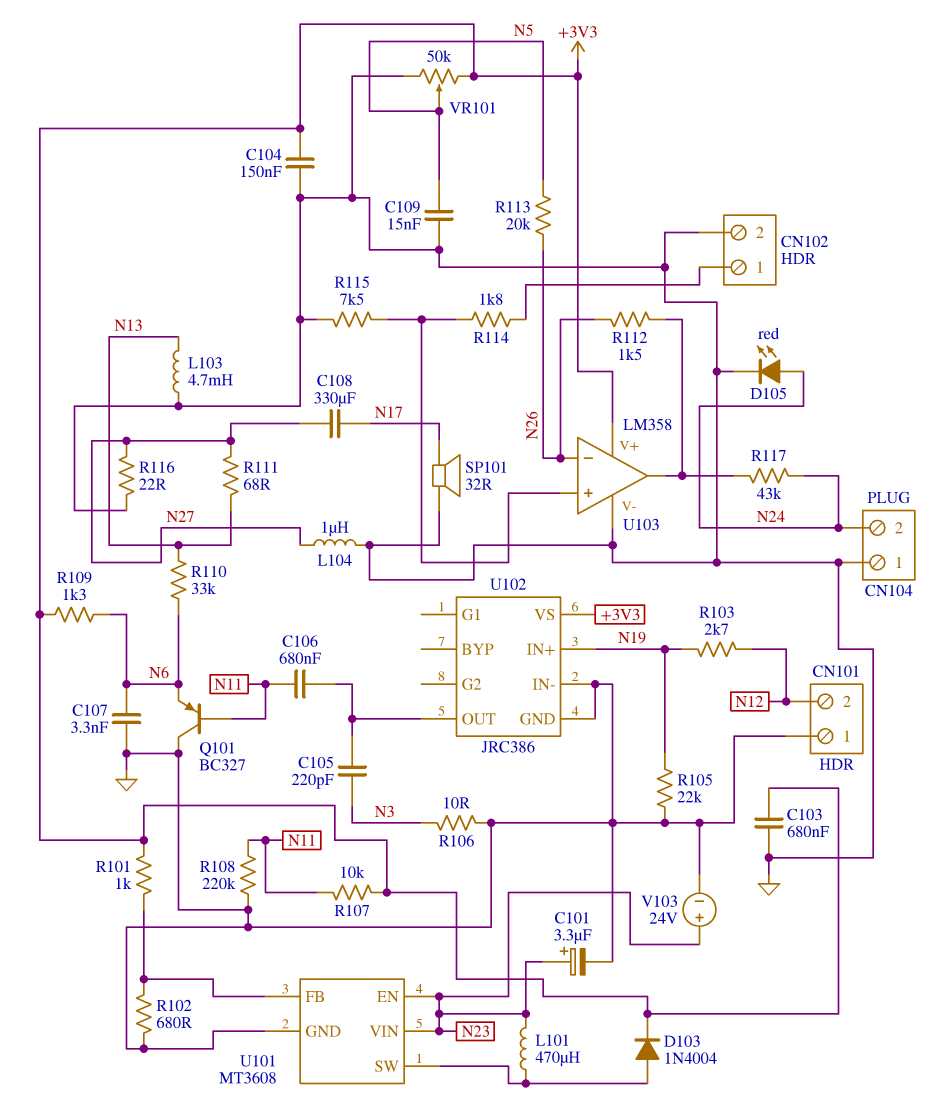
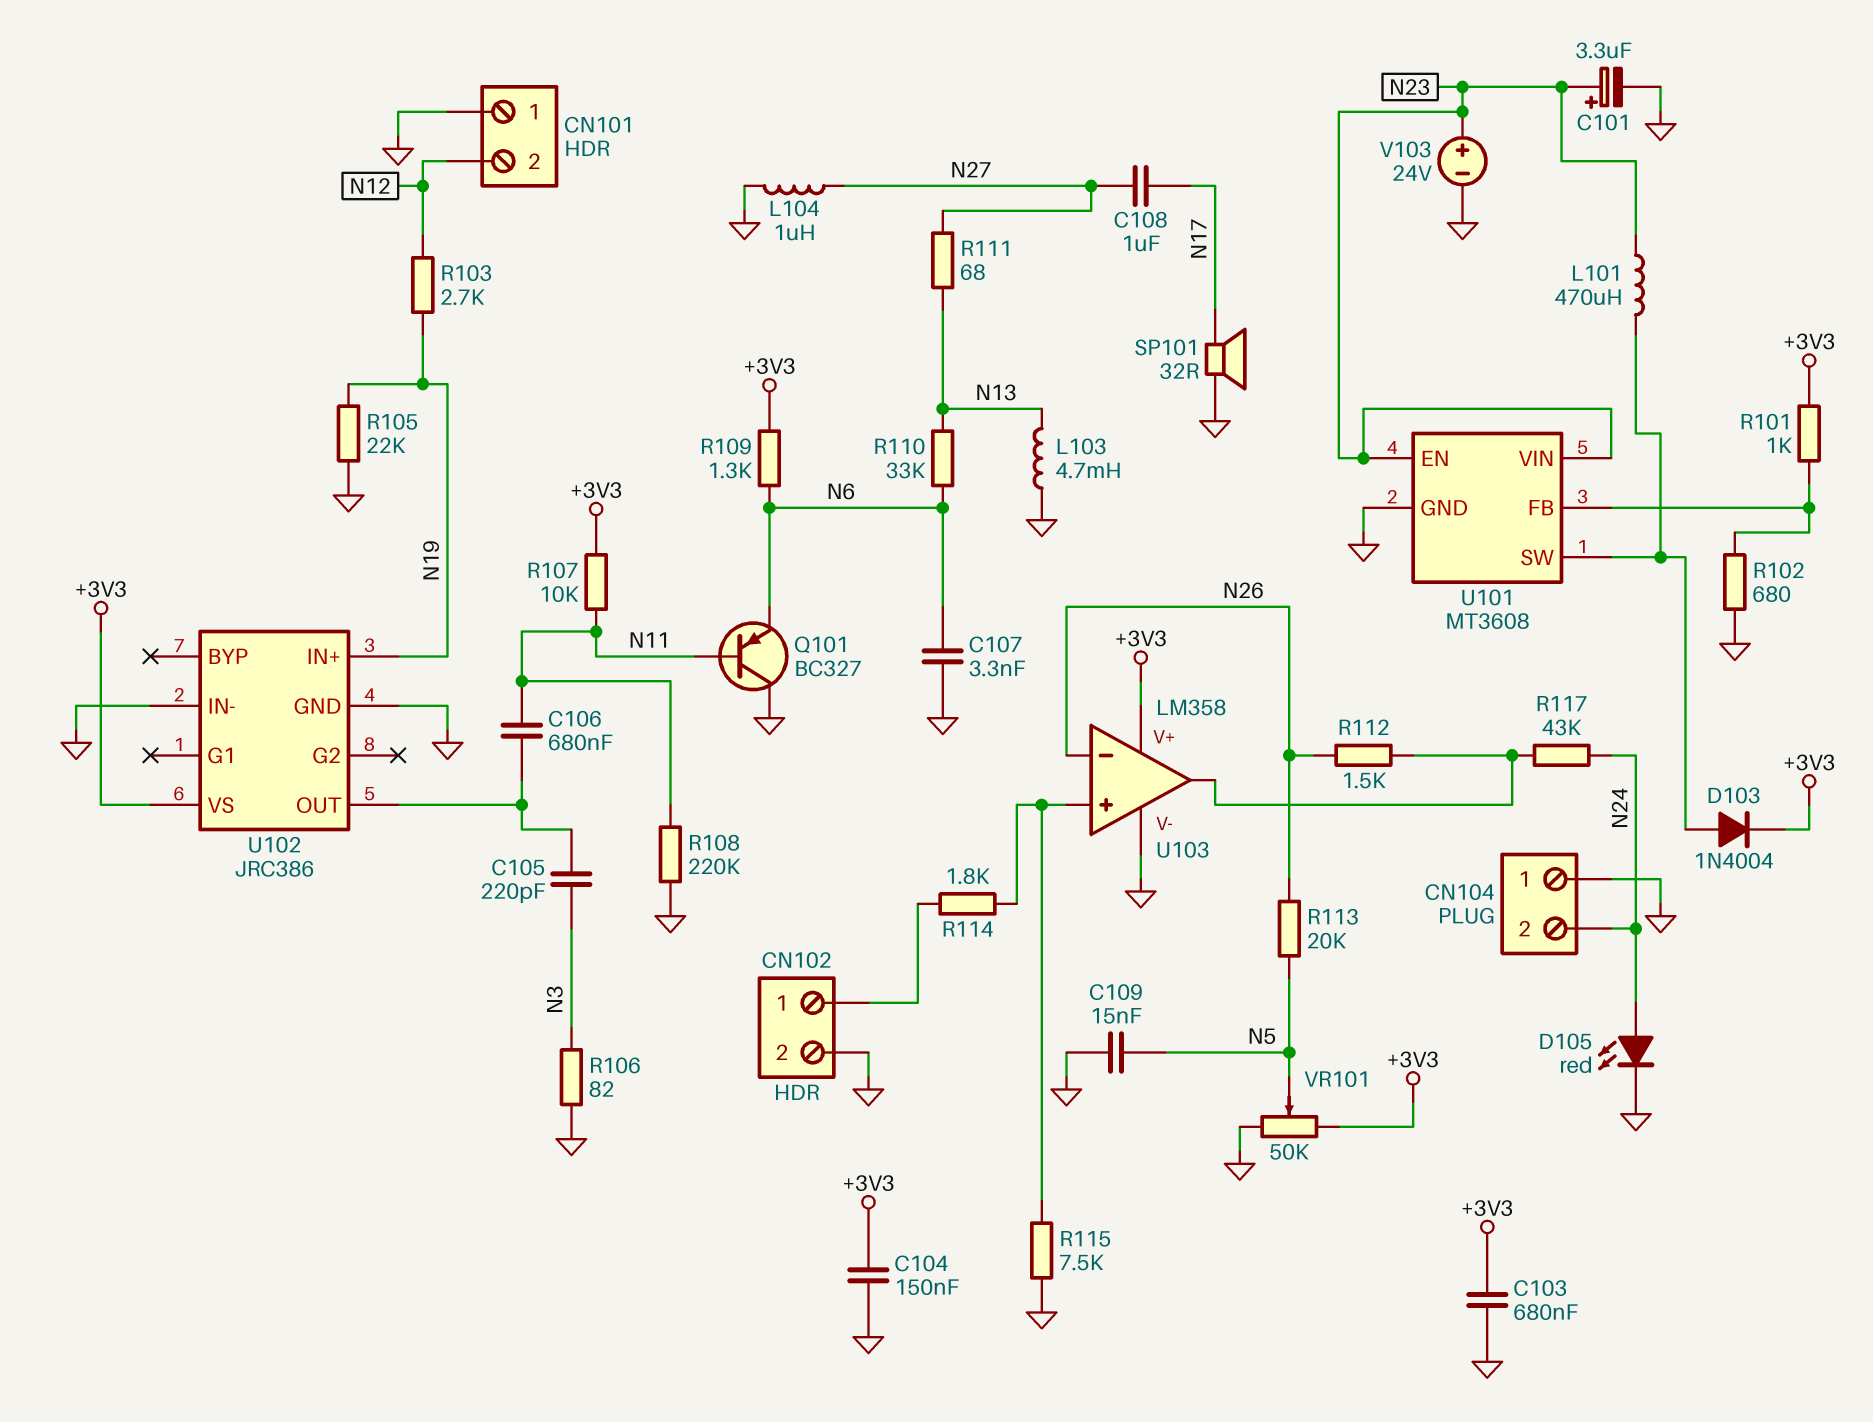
C108: 330uF (N17, N27) -> 1uF (N17, N27)
R106: 10 (GND, N3) -> 82 (GND, N3)
R116: 22 (GND, N27) -> none

